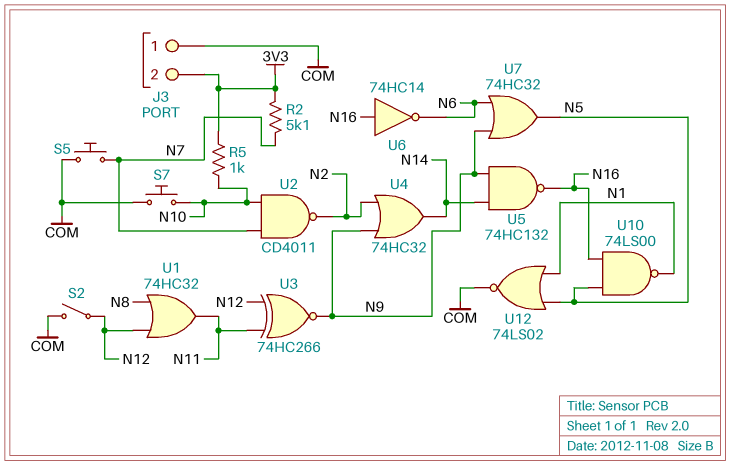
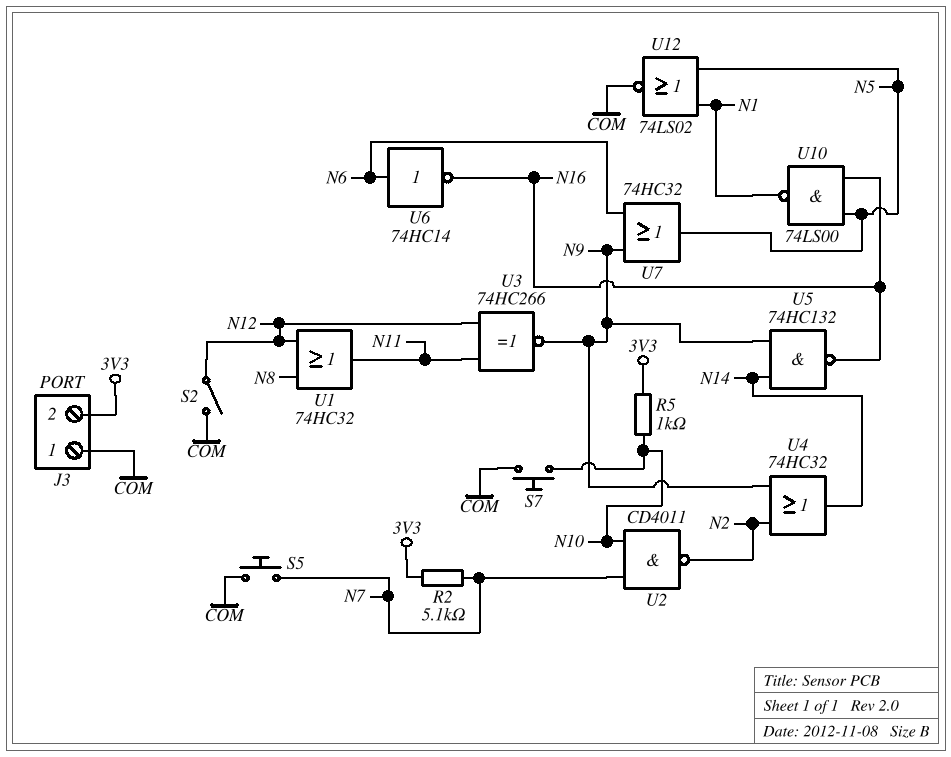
U6: NOT 74HC14 (in N16, out N6) -> NOT 74HC14 (in N6, out N16)

